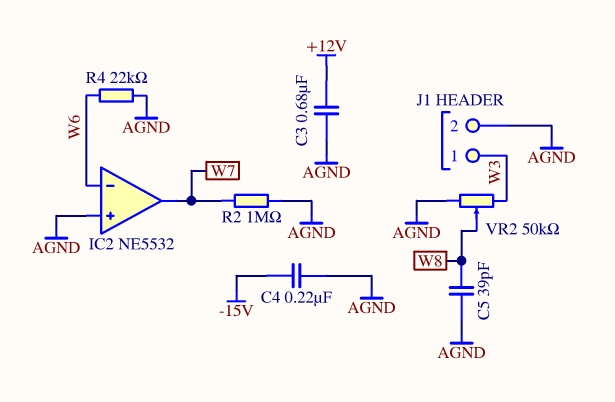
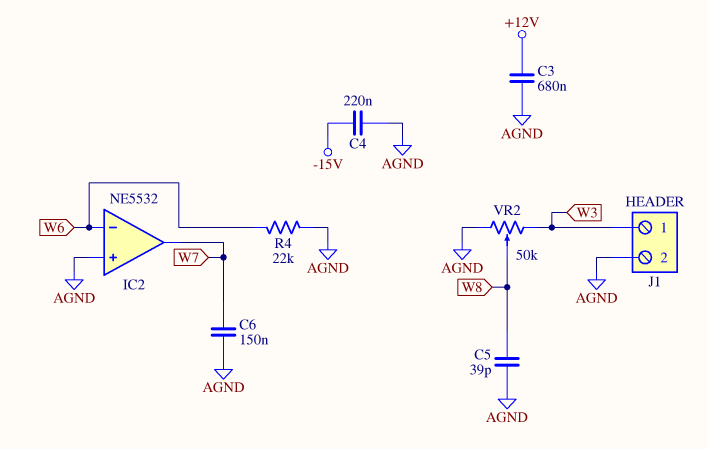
C6: none -> 150nF (AGND, W7)
R2: 1M (AGND, W7) -> none

